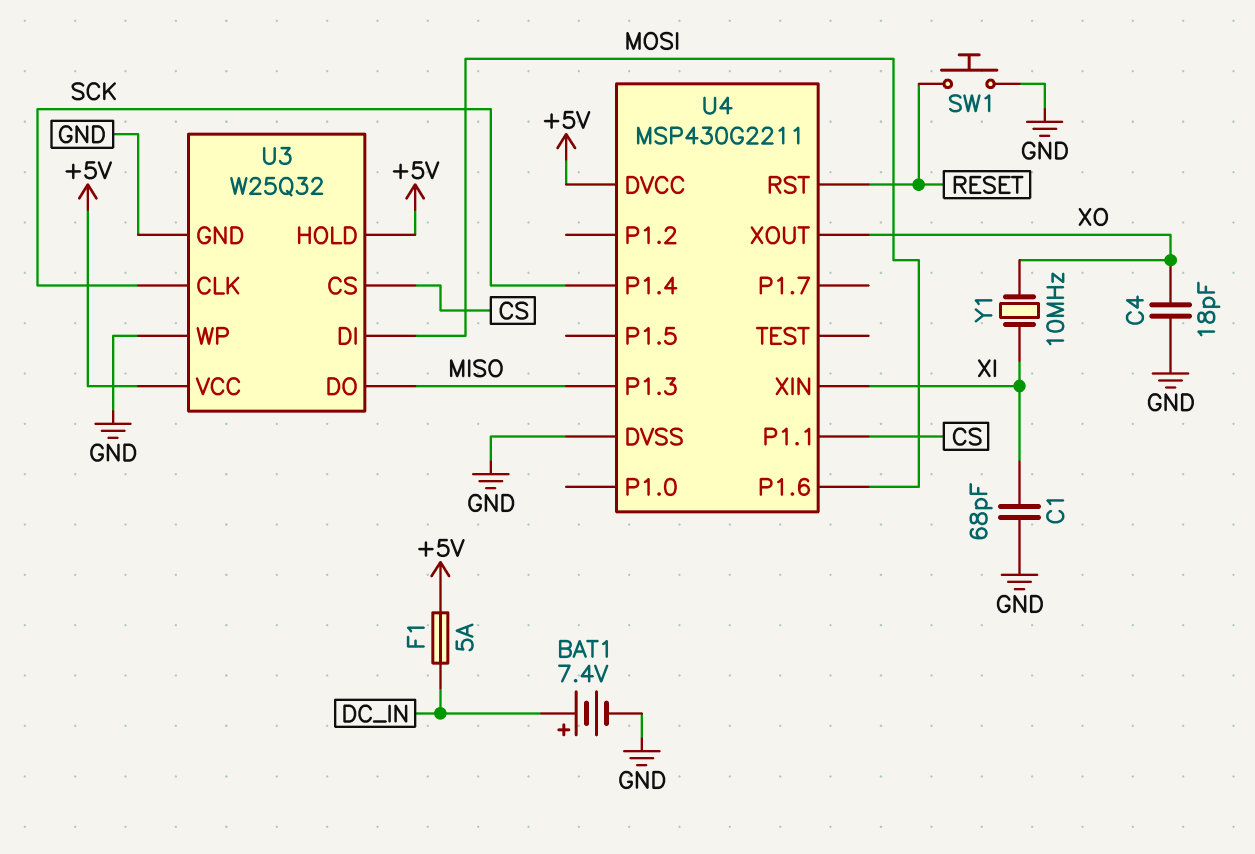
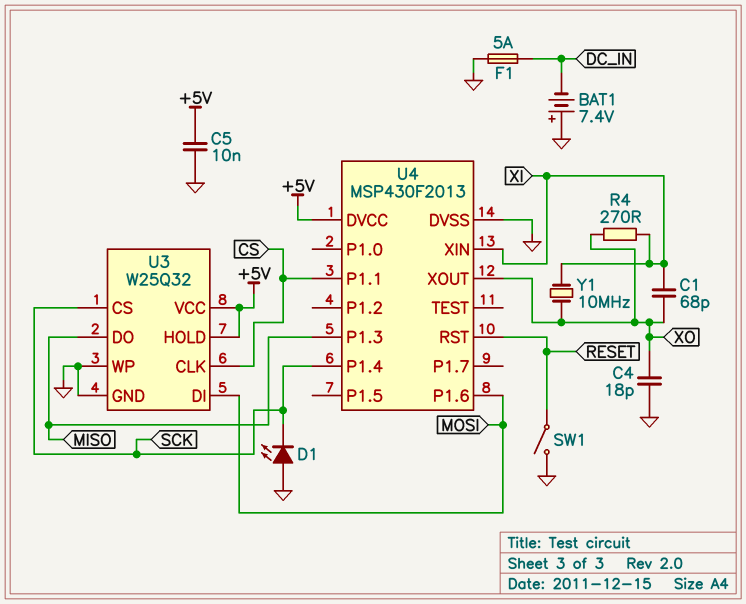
BAT1: 7.4V (plus DC_IN, minus GND) -> 7.4V (plus GND, minus DC_IN)
C1: 68pF (GND, XI) -> 68pF (XI, XO)
C5: none -> 10nF (+5V, GND)
D1: none -> LED (A GND, K SCK)
F1: 5A (+5V, DC_IN) -> 5A (DC_IN, GND)
R4: none -> 270 (XI, XO)
SW1: button (GND, RESET) -> switch (GND, RESET)
U3 pin CLK: SCK -> CS
U3 pin CS: CS -> SCK
U4: MSP430G2211 -> MSP430F2013

